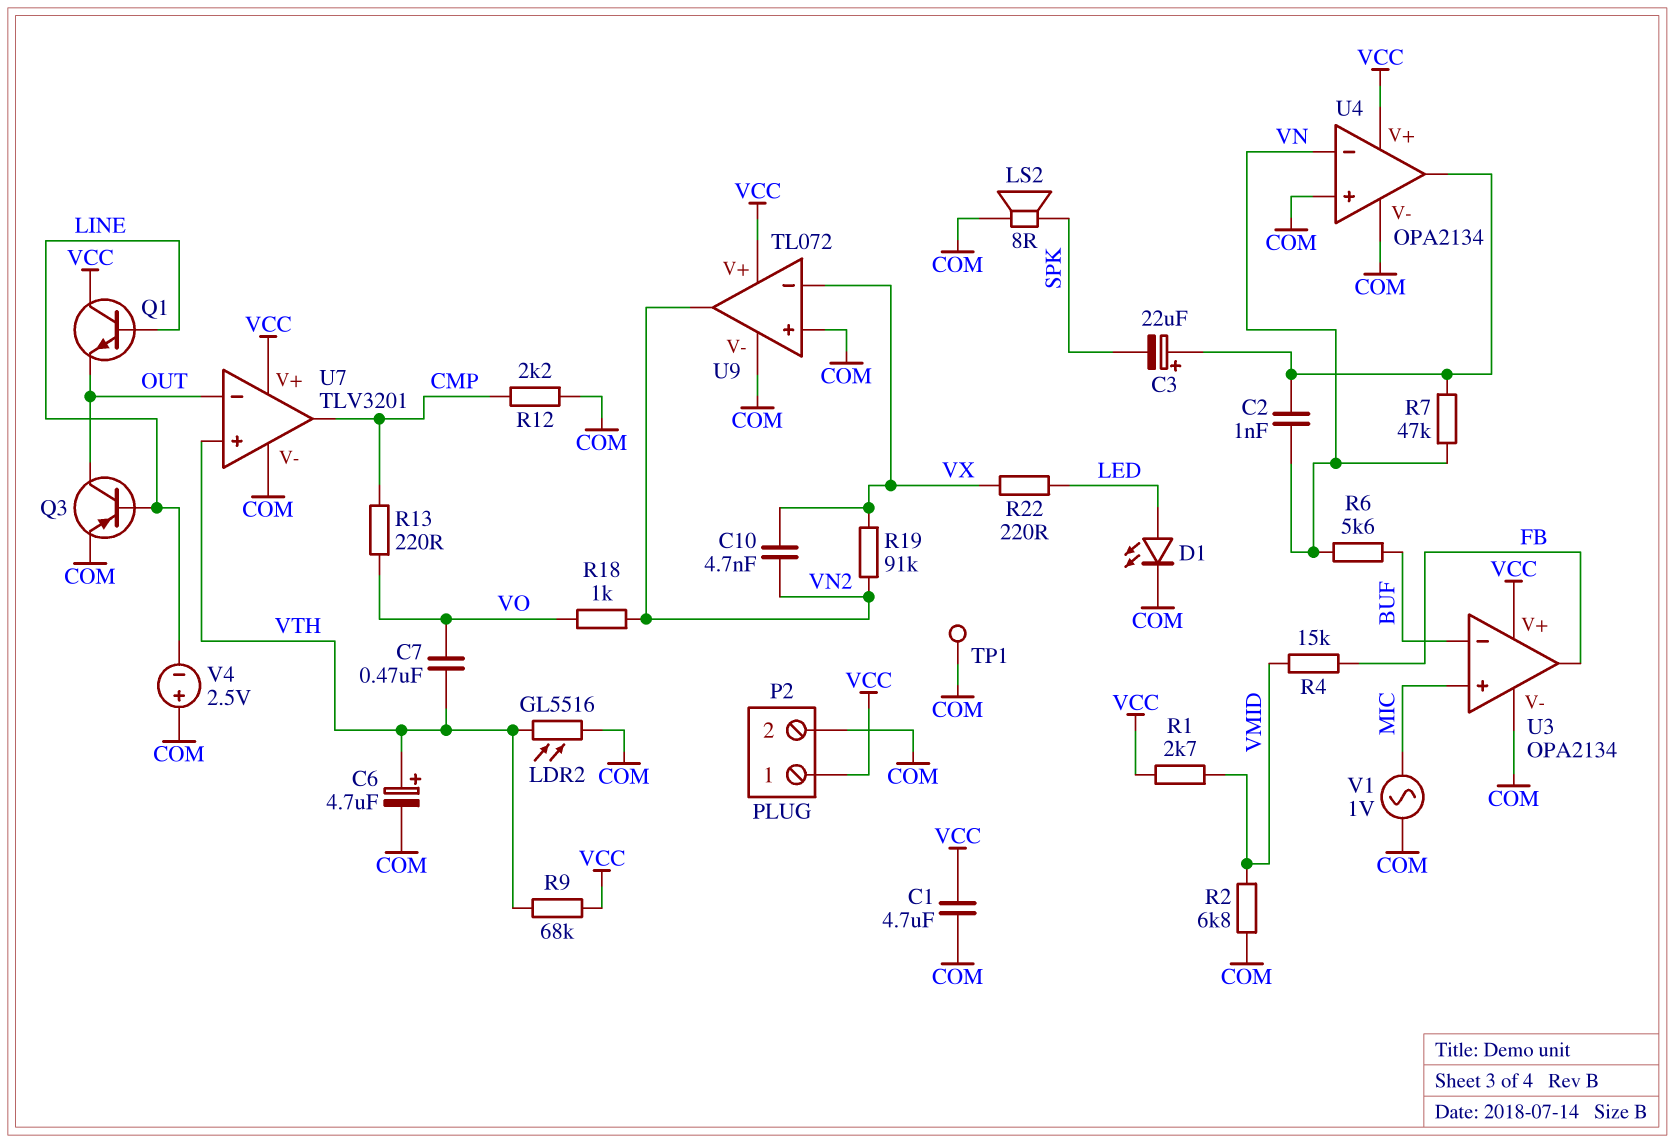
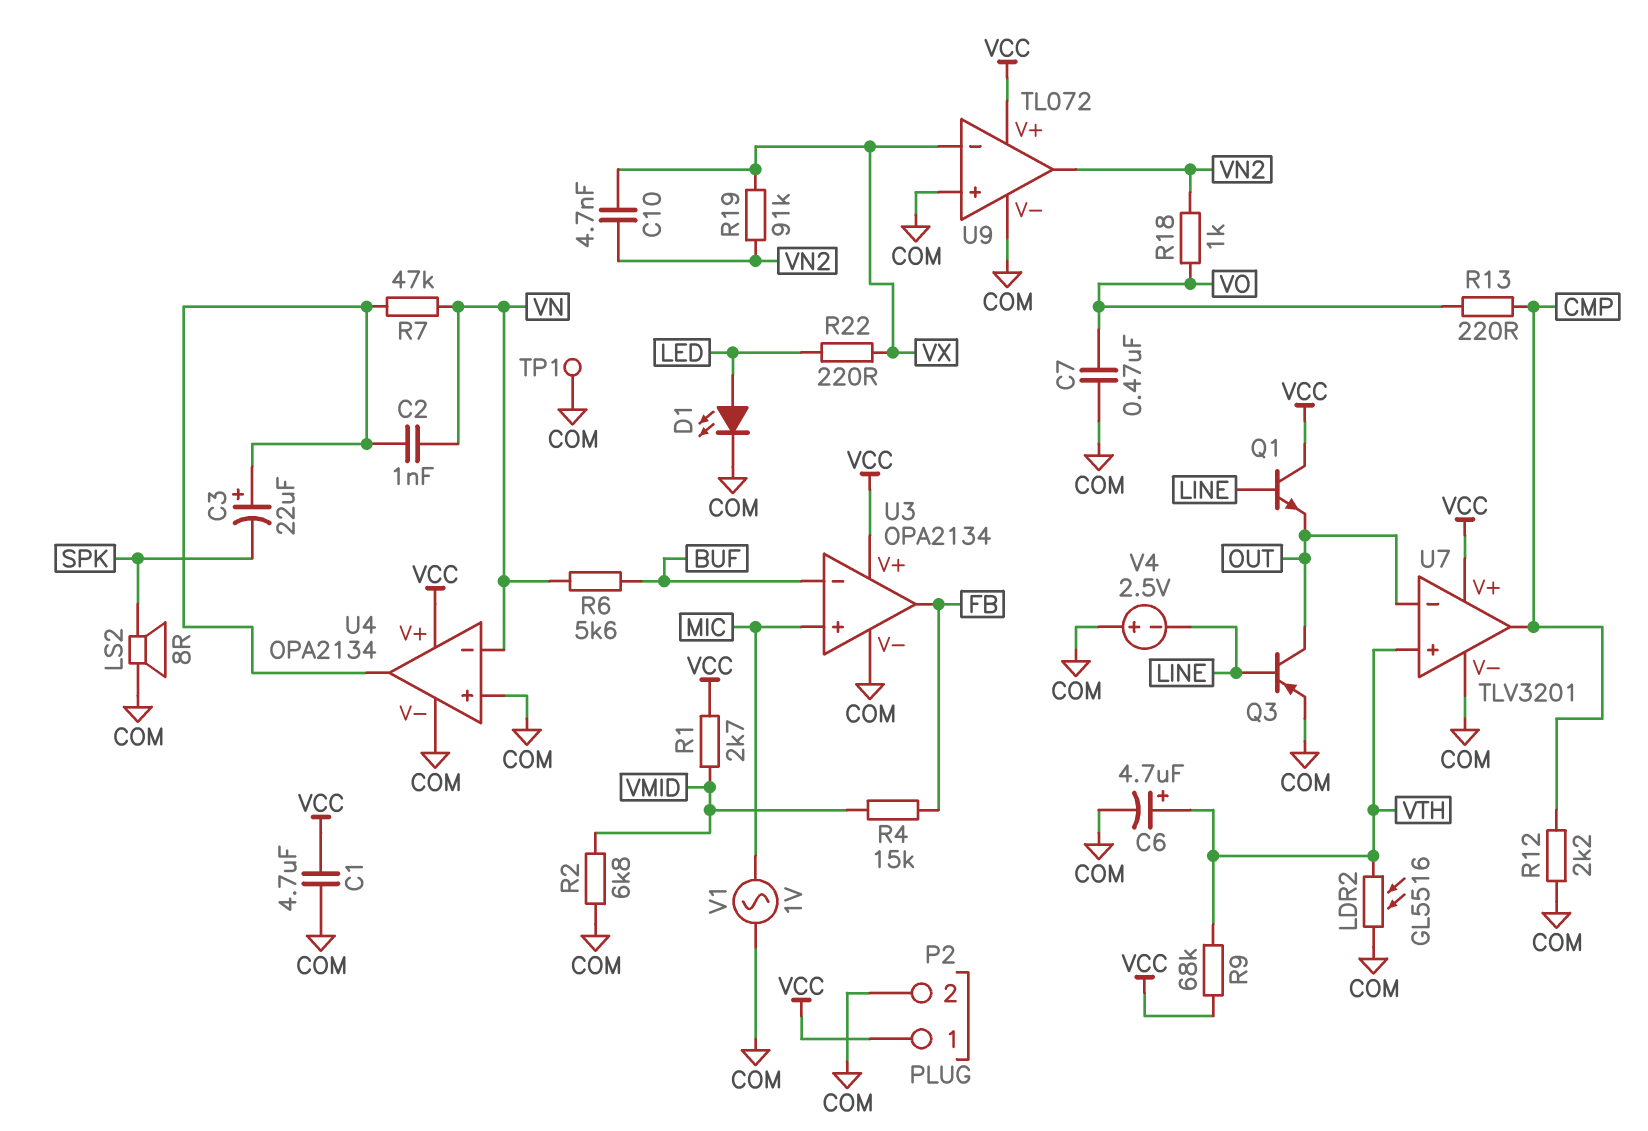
C7: 470nF (VO, VTH) -> 470nF (COM, VO)

